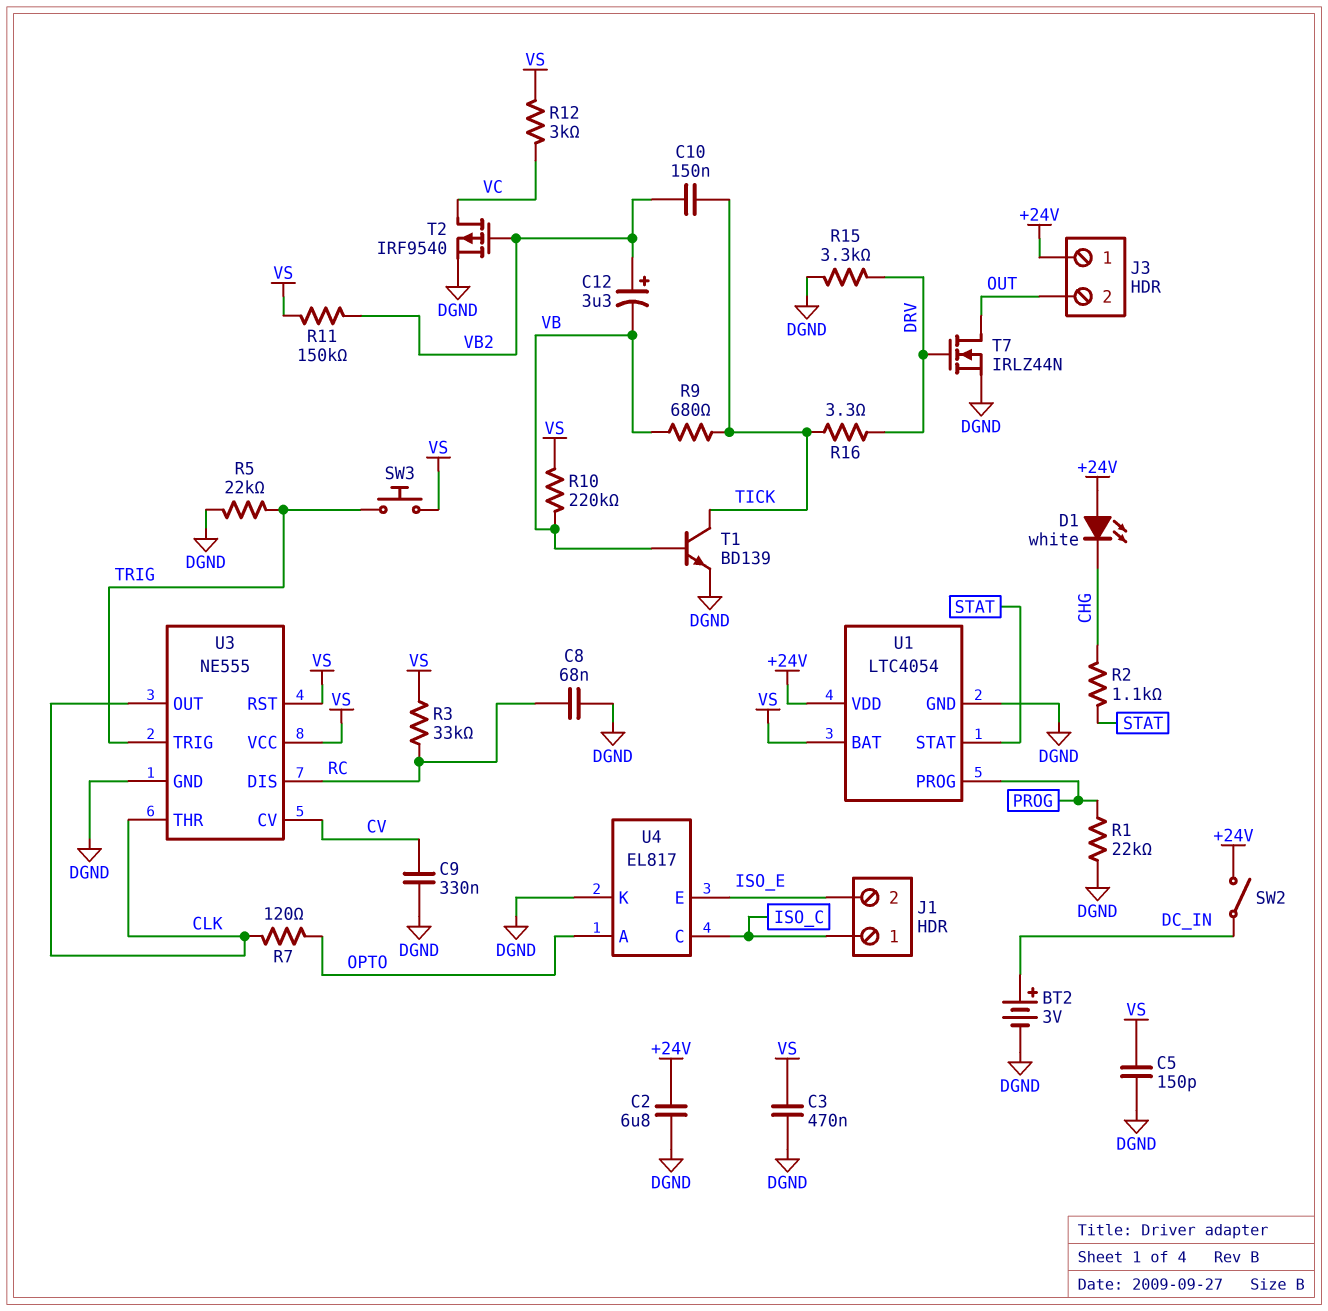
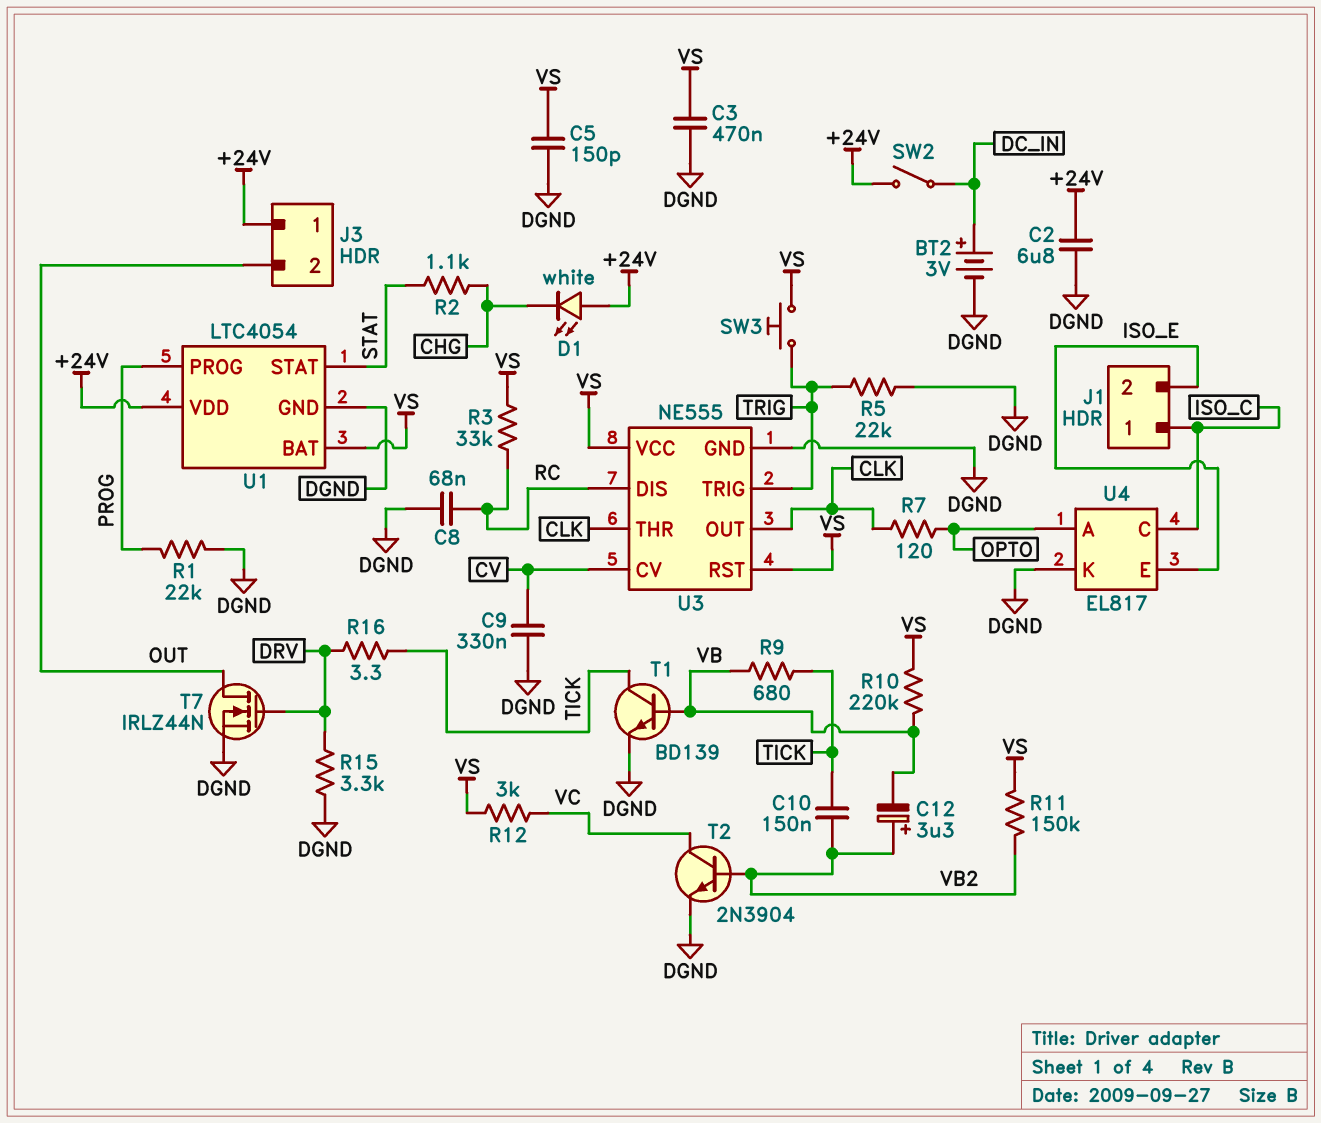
T2: PMOS IRF9540 (G VB2, D VC, S DGND) -> NPN 2N3904 (B VB2, C VC, E DGND)

